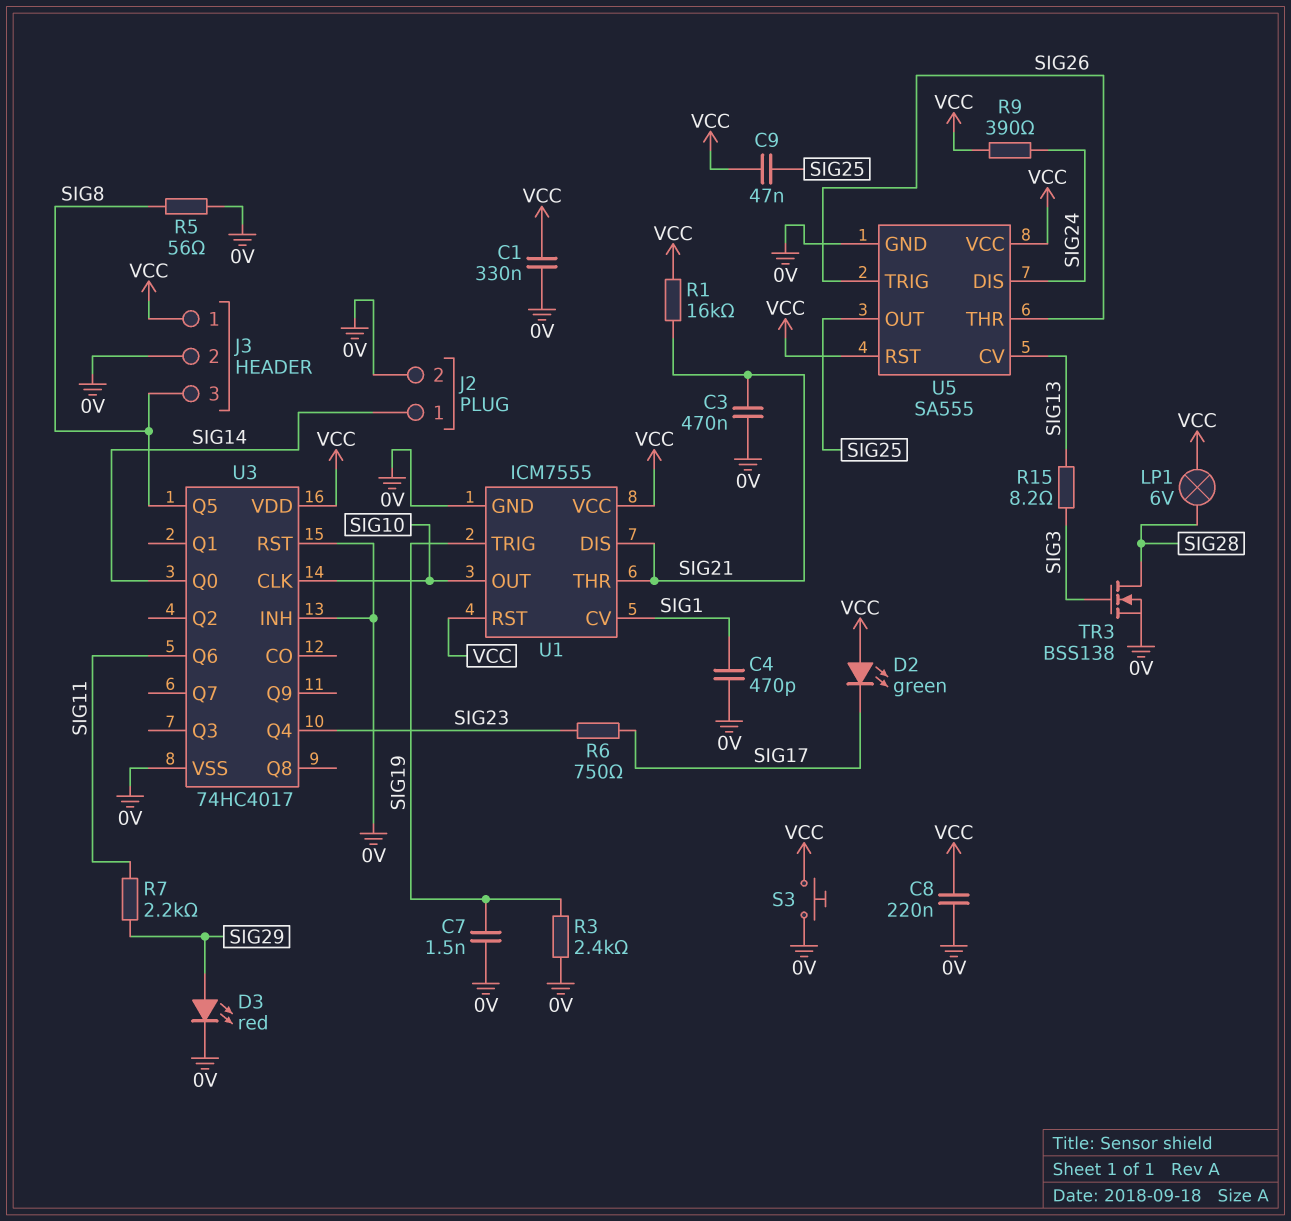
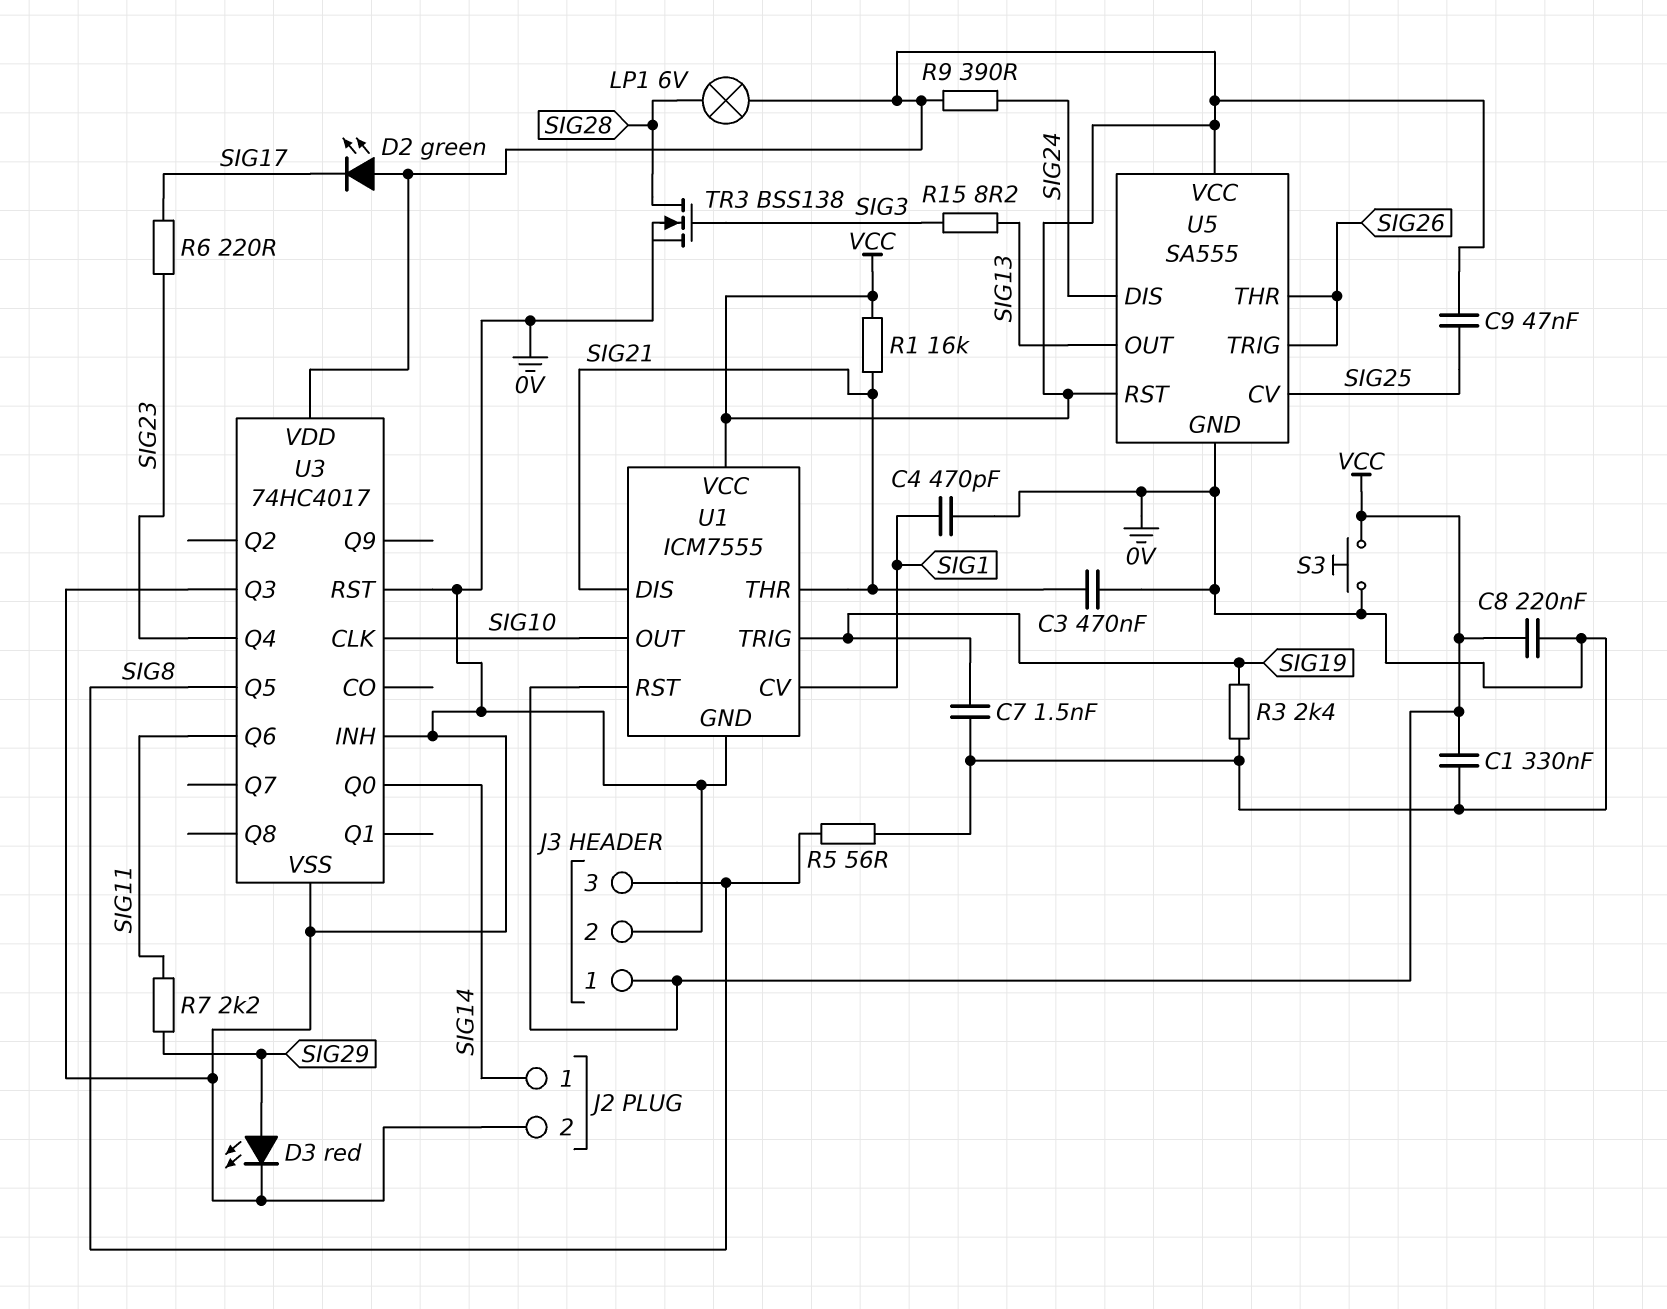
R6: 750 (SIG17, SIG23) -> 220 (SIG17, SIG23)
U3 pin Q3: none -> 0V
U5 pin CV: SIG13 -> SIG25
U5 pin OUT: SIG25 -> SIG13

